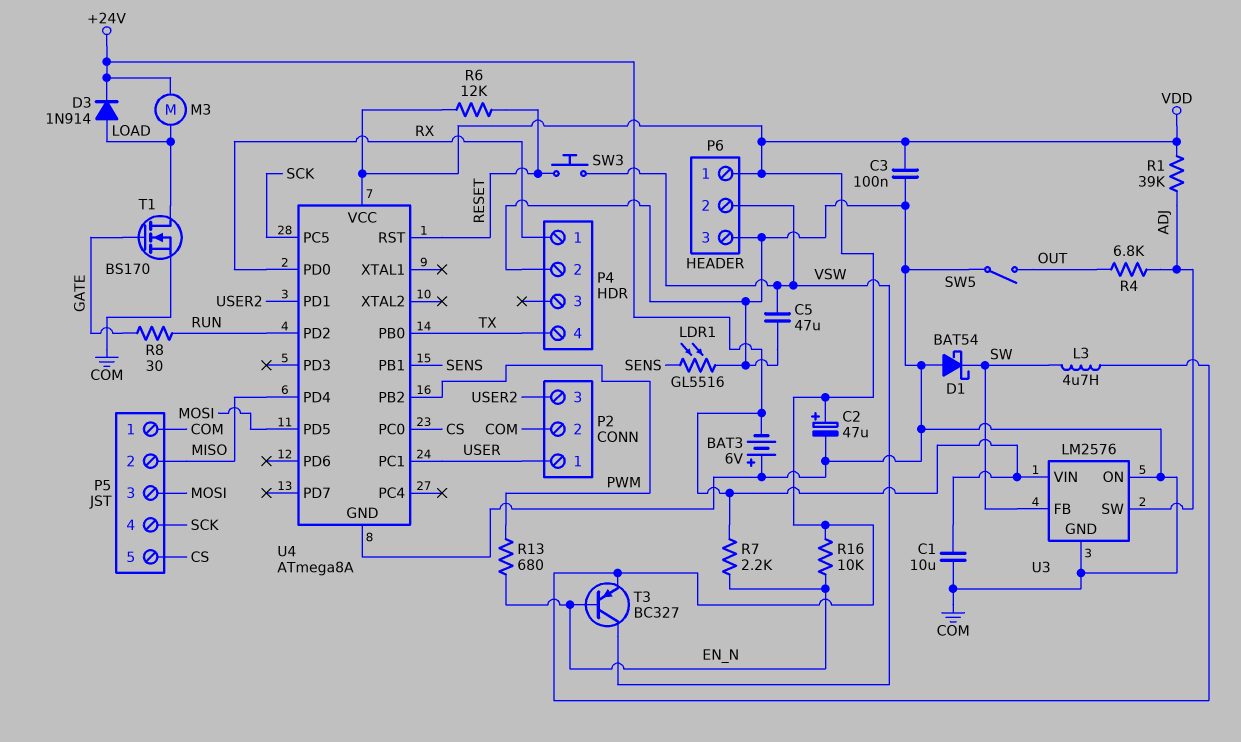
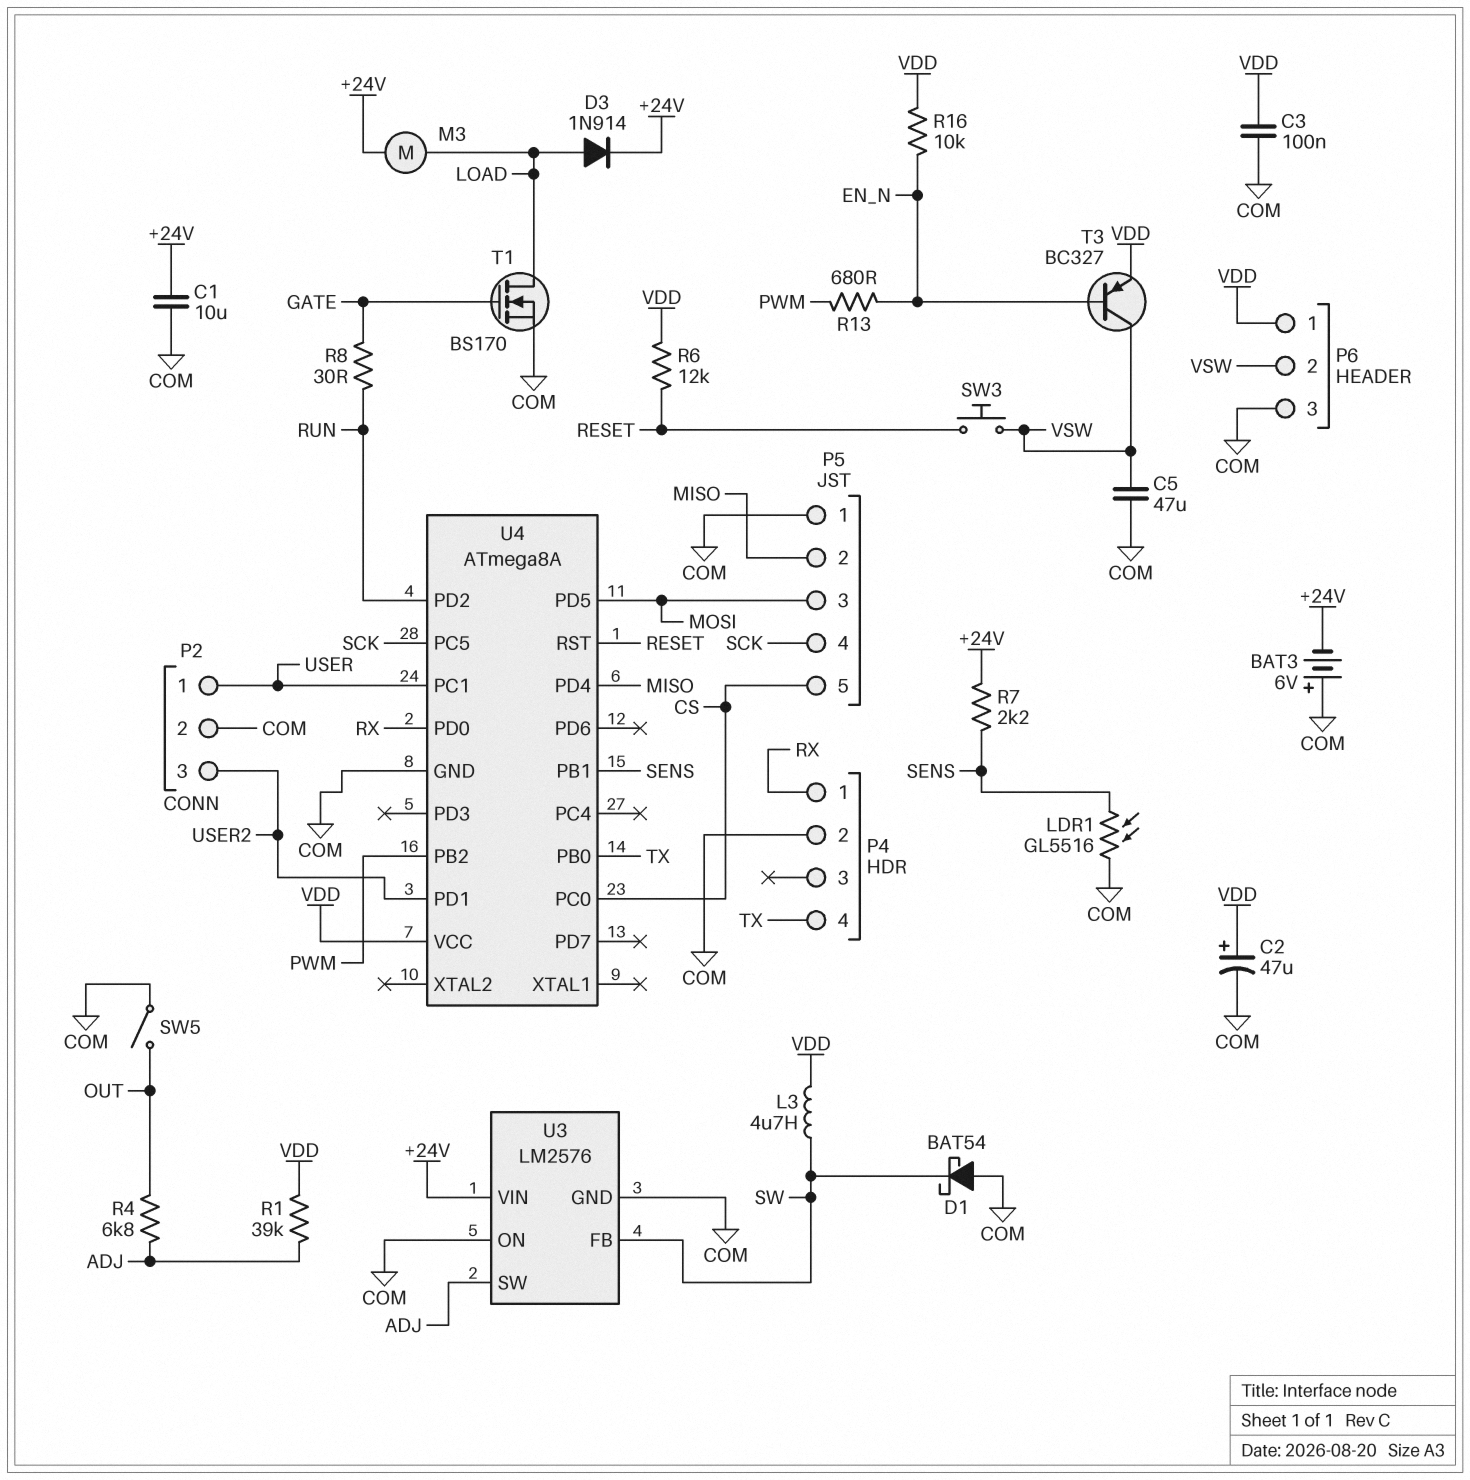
R7: 2.2k (+24V, EN_N) -> 2.2k (+24V, SENS)

